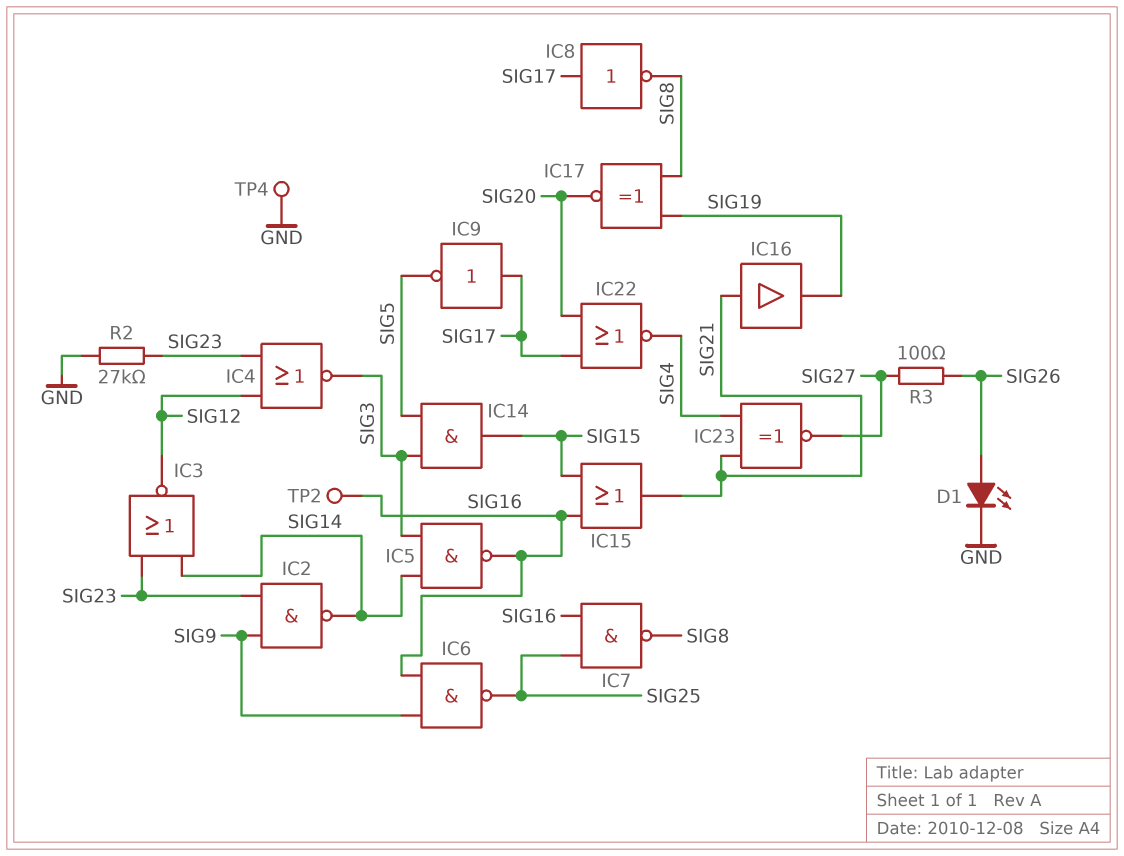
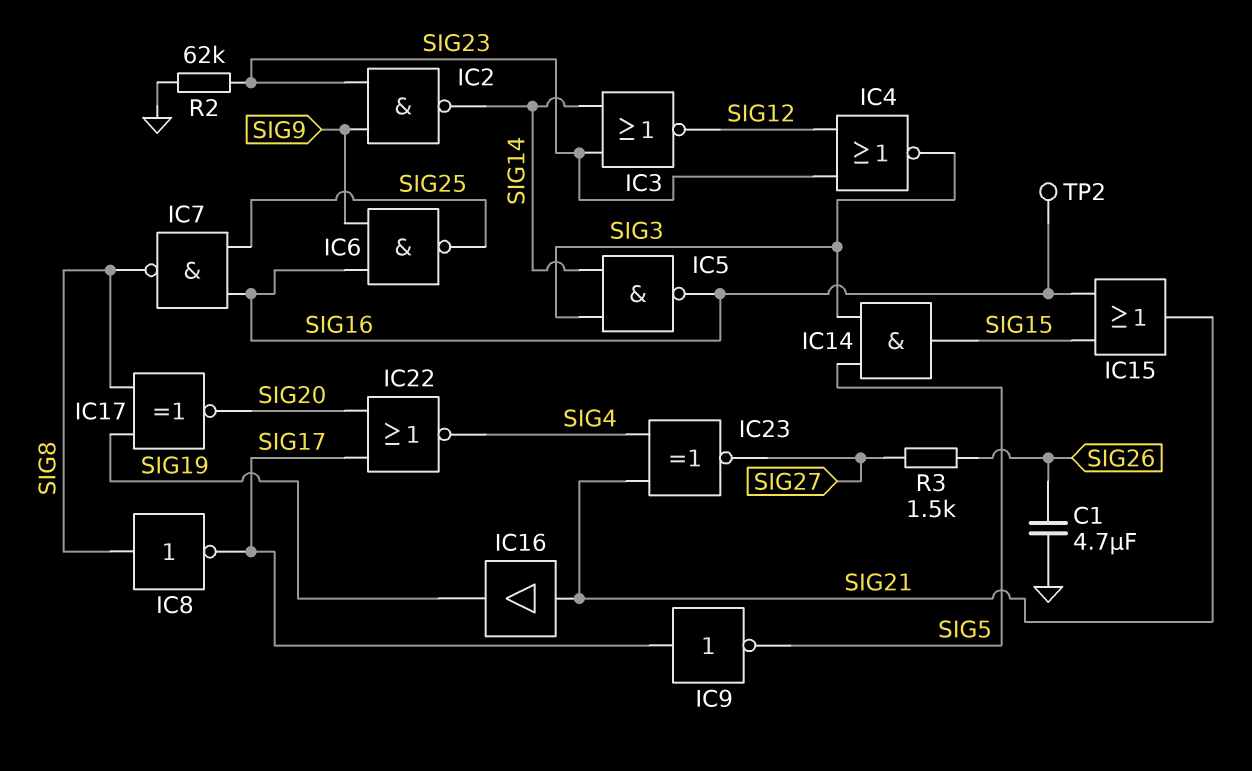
C1: none -> 4.7uF (GND, SIG26)
D1: LED (A SIG26, K GND) -> none
IC8: NOT (in SIG17, out SIG8) -> NOT (in SIG8, out SIG17)
R2: 27k (GND, SIG23) -> 62k (GND, SIG23)
R3: 100 (SIG26, SIG27) -> 1.5k (SIG26, SIG27)
TP4: test point (GND) -> none

